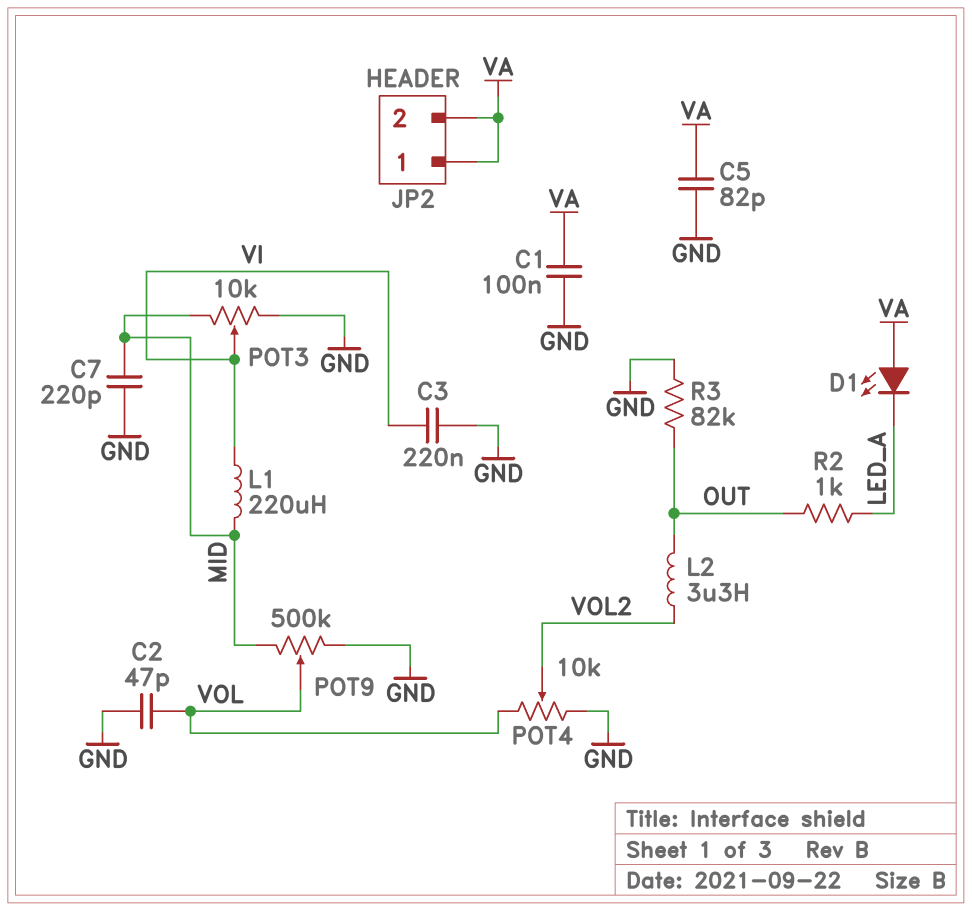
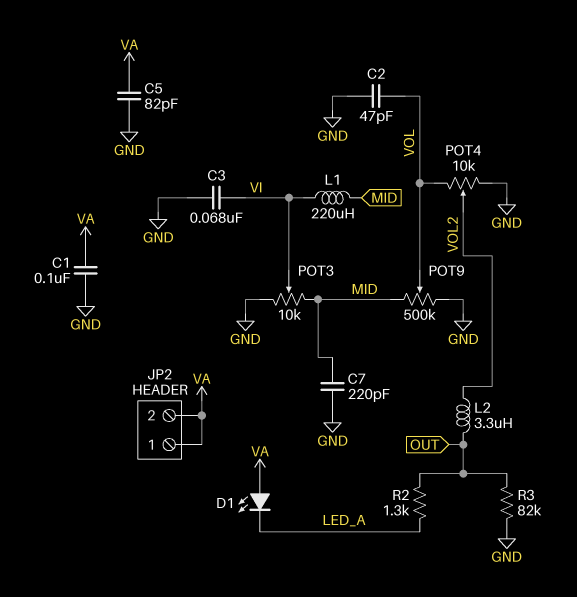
C3: 220nF (GND, VI) -> 68nF (GND, VI)
R2: 1k (LED_A, OUT) -> 1.3k (LED_A, OUT)

